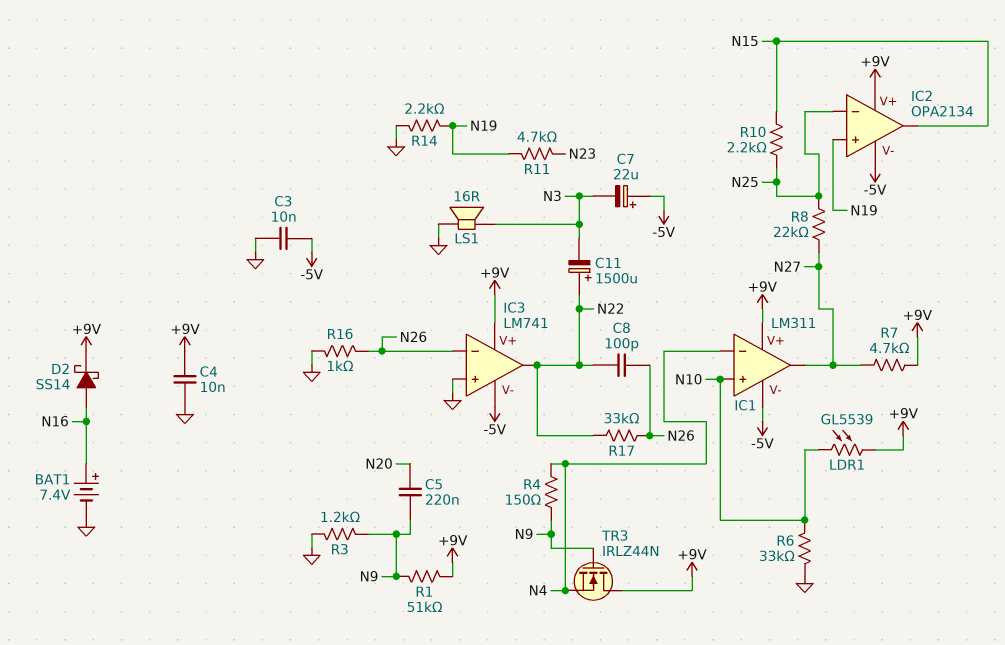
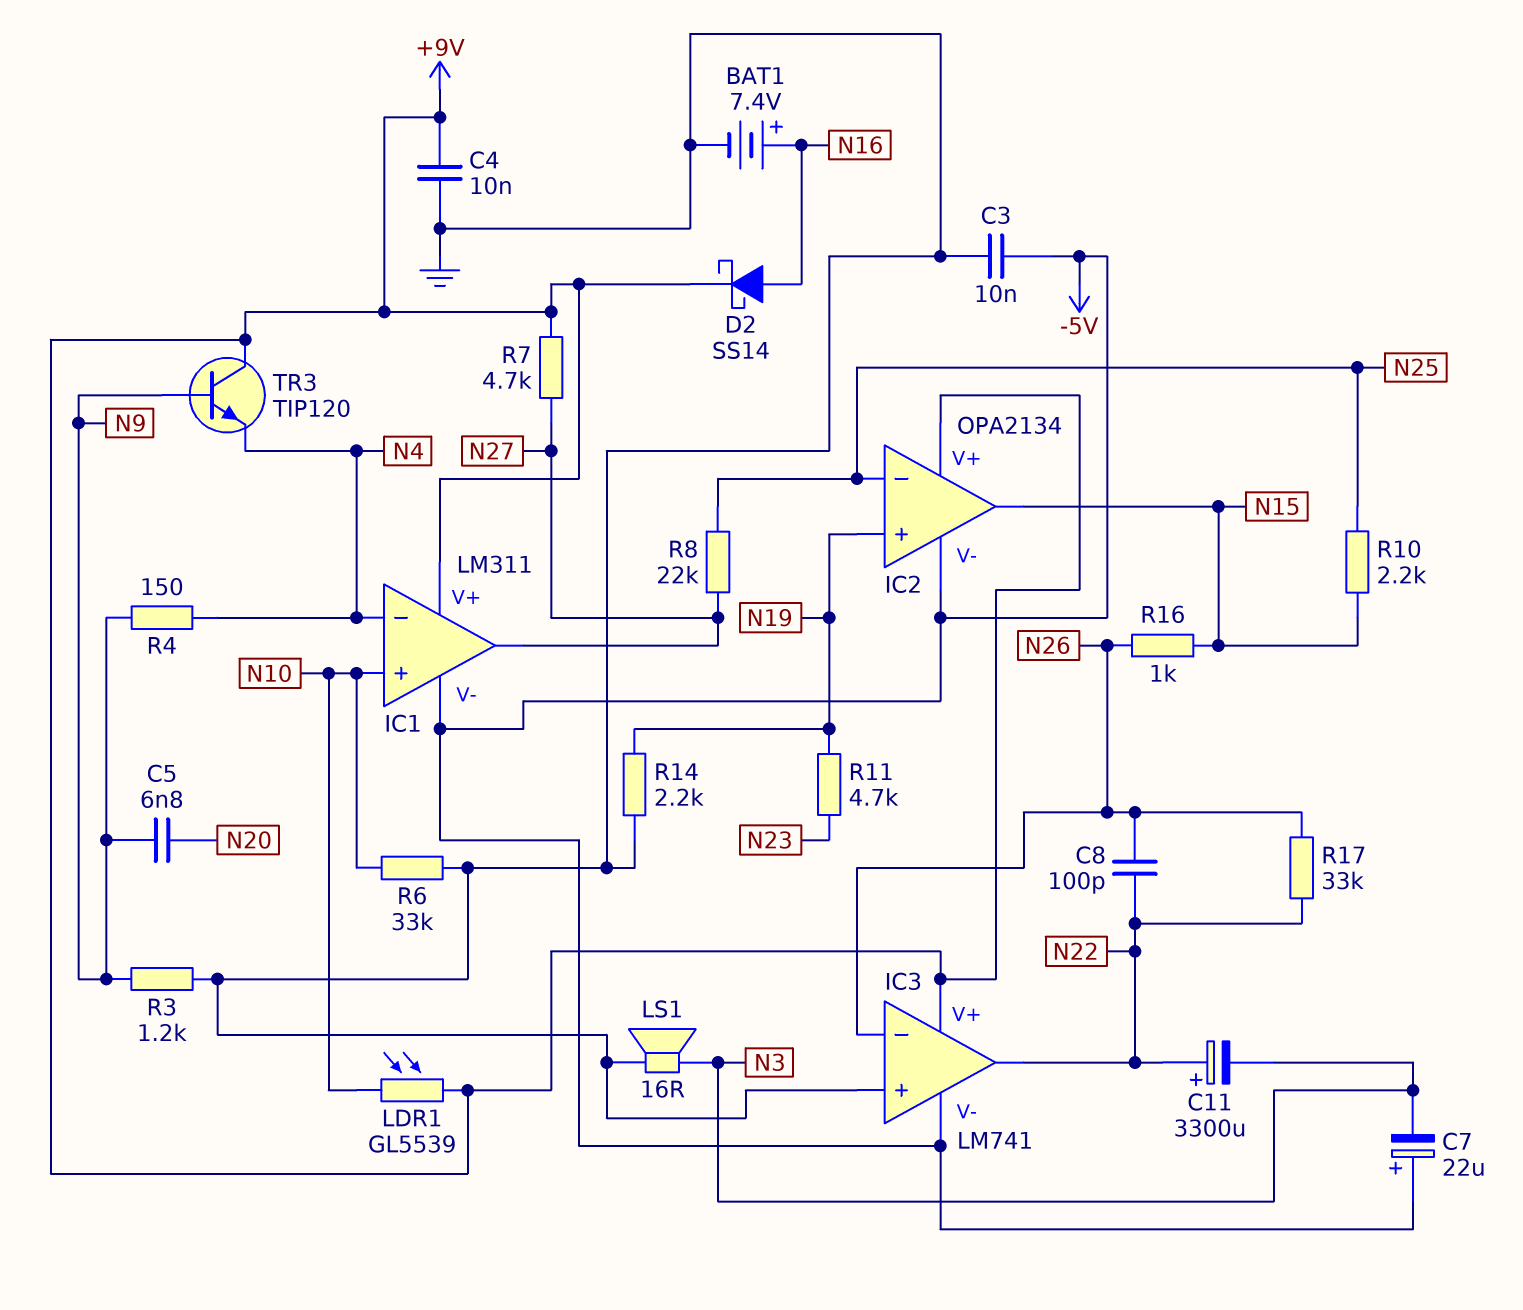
C5: 220nF (N9, N20) -> 6.8nF (N9, N20)
C11: 1500uF (plus N22, minus N3) -> 3300uF (plus N22, minus N3)
R1: 51k (+9V, N9) -> none
R16: 1k (GND, N26) -> 1k (N15, N26)
TR3: NMOS IRLZ44N (G N9, D +9V, S N4) -> NPN TIP120 (B N9, C +9V, E N4)

